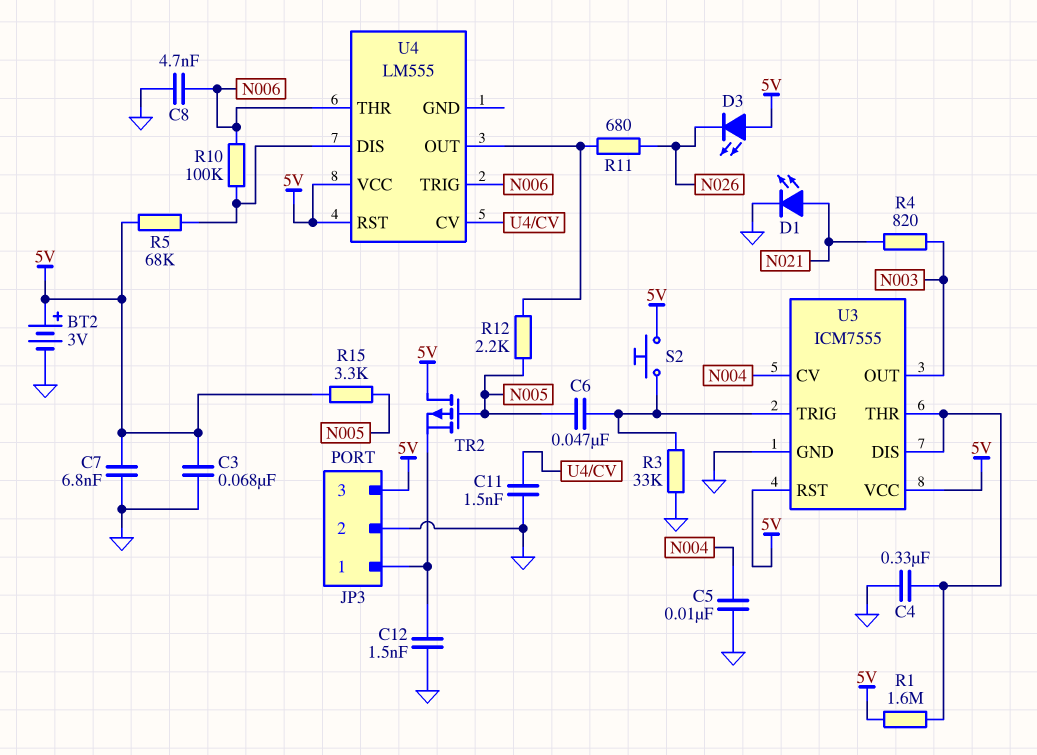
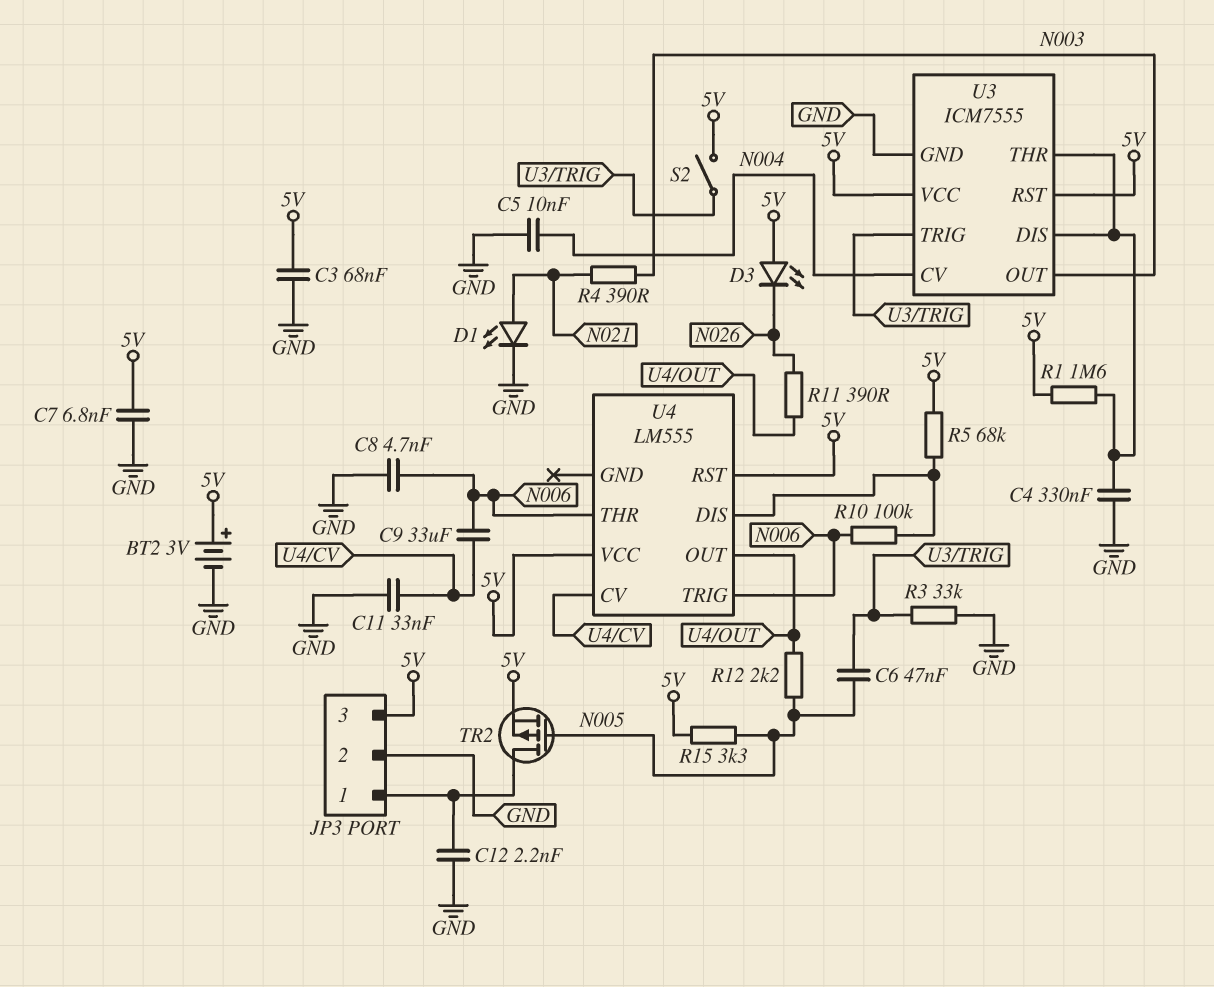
C9: none -> 33uF (N006, U4/CV)
C11: 1.5nF (GND, U4/CV) -> 33nF (GND, U4/CV)
C12: 1.5nF (GND, JP3/1) -> 2.2nF (GND, JP3/1)
R4: 820 (N003, N021) -> 390 (N003, N021)
R11: 680 (N026, U4/OUT) -> 390 (N026, U4/OUT)
S2: button (5V, U3/TRIG) -> switch (5V, U3/TRIG)
TR2: PMOS (G N005, D 5V, S JP3/1) -> PMOS (G N005, D JP3/1, S 5V)

